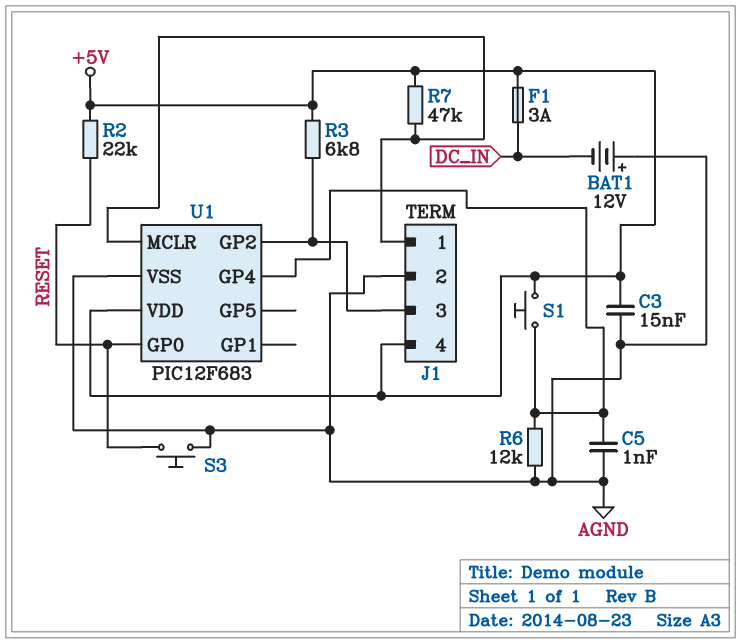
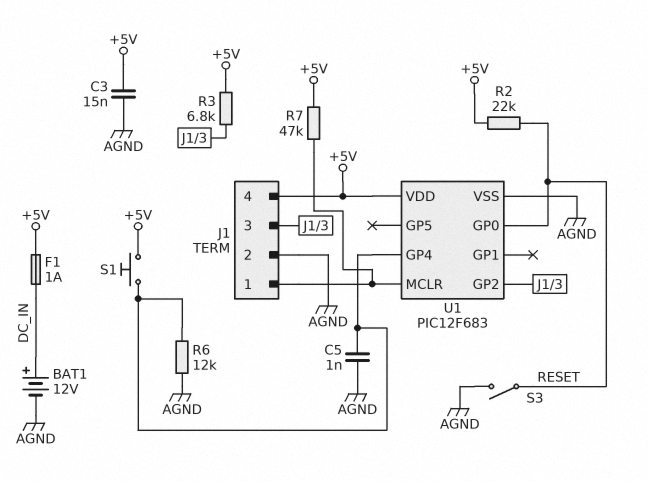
BAT1: 12V (plus AGND, minus DC_IN) -> 12V (plus DC_IN, minus AGND)
F1: 3A (+5V, DC_IN) -> 1A (+5V, DC_IN)
S3: button (AGND, RESET) -> switch (AGND, RESET)

